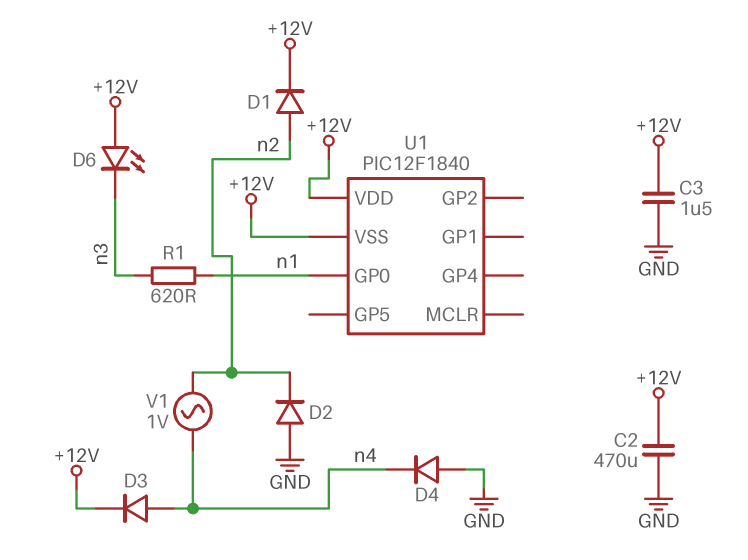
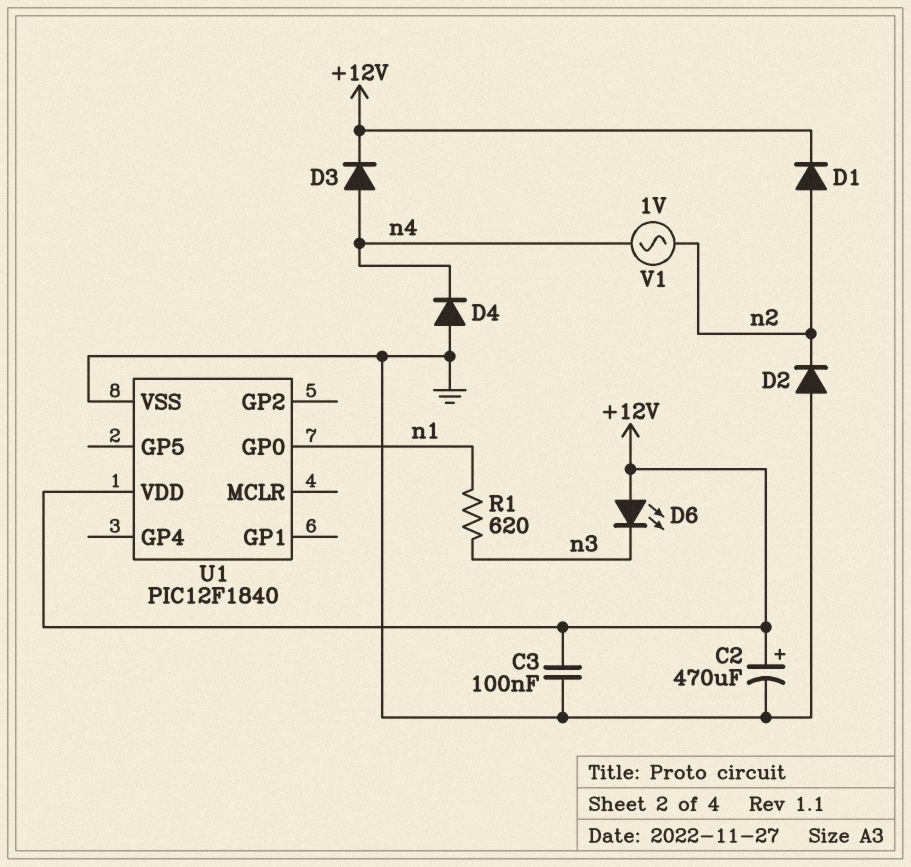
C2: 470uF (+12V, GND) -> 470uF (plus +12V, minus GND)
C3: 1.5uF (+12V, GND) -> 100nF (+12V, GND)
U1 pin VSS: +12V -> GND

